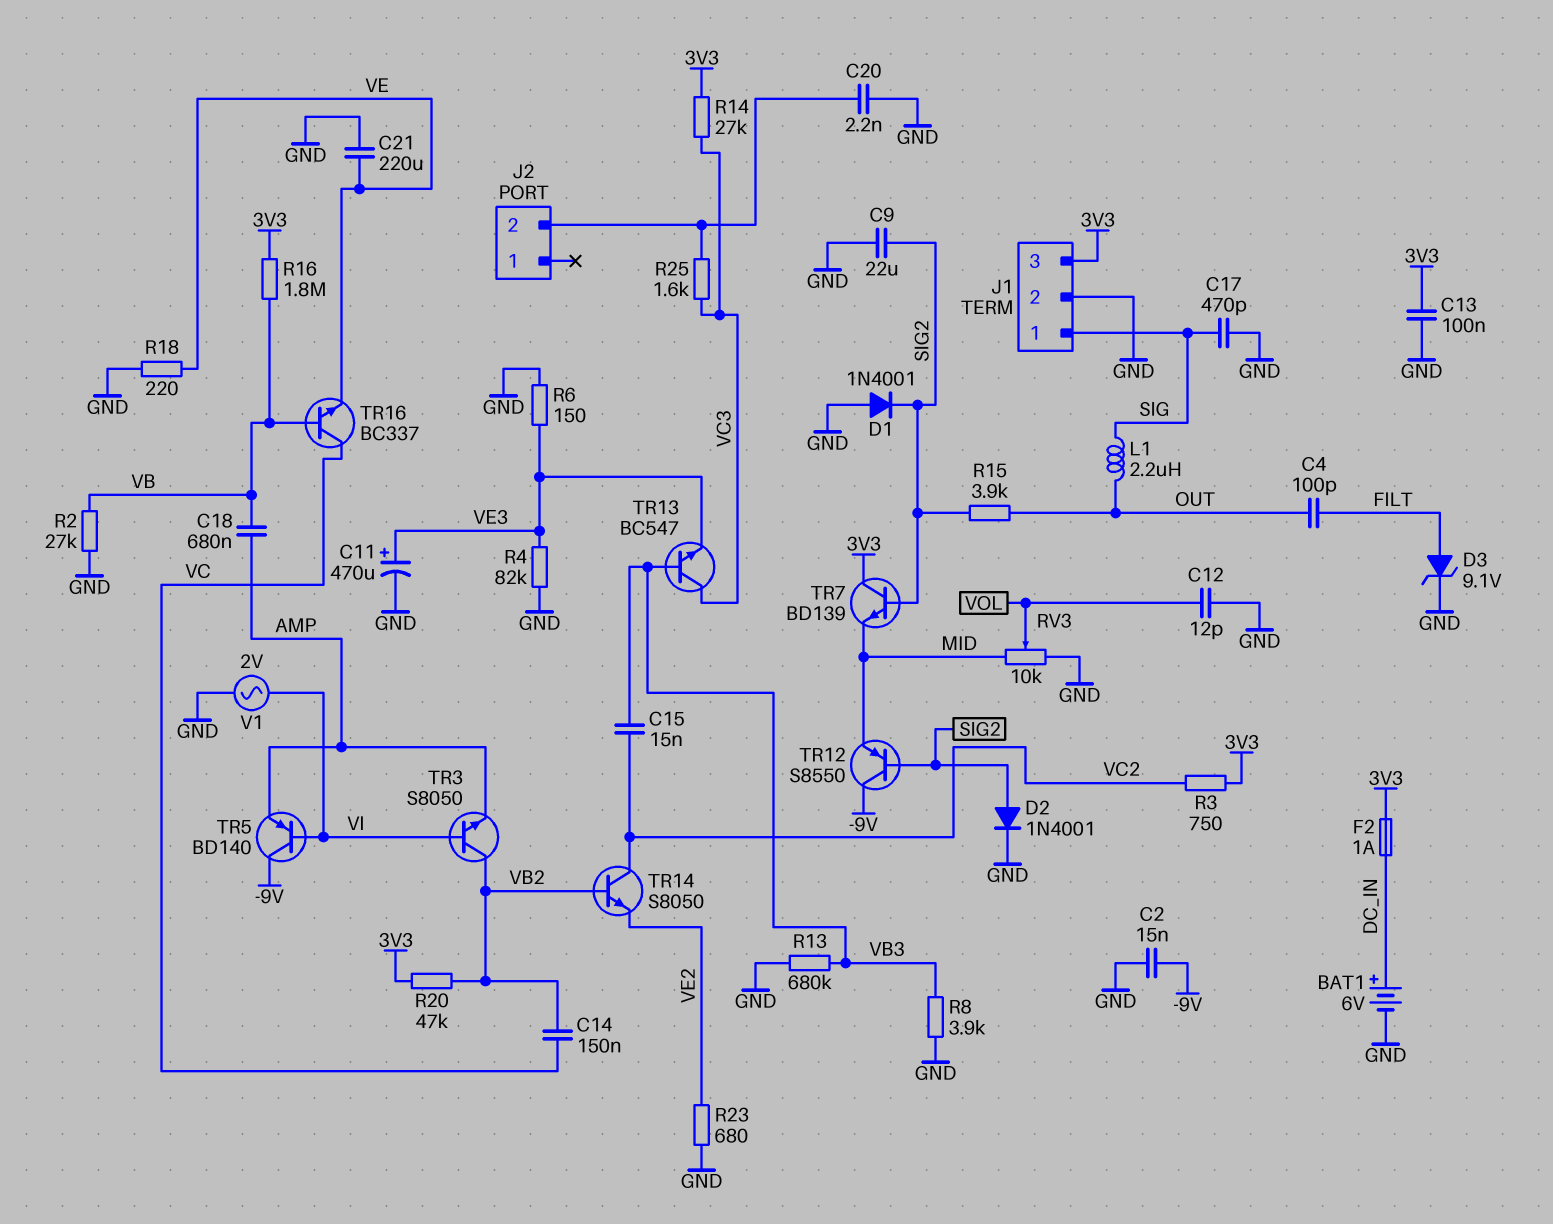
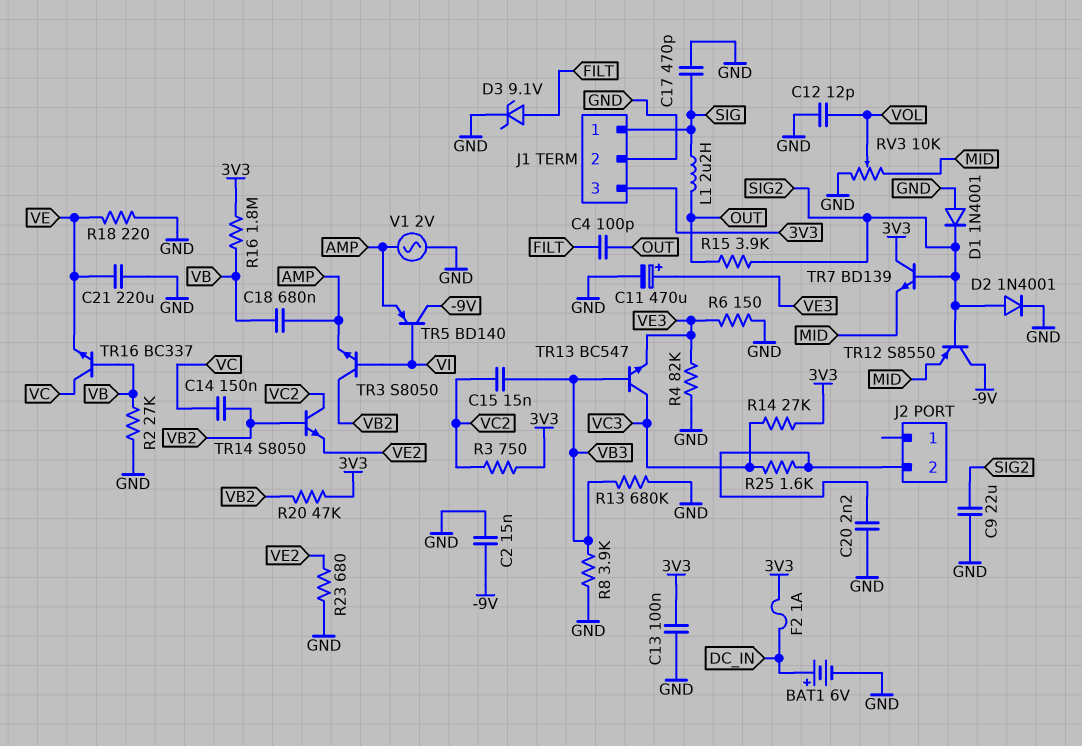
V1: AC 2V (GND, VI) -> AC 2V (AMP, GND)

